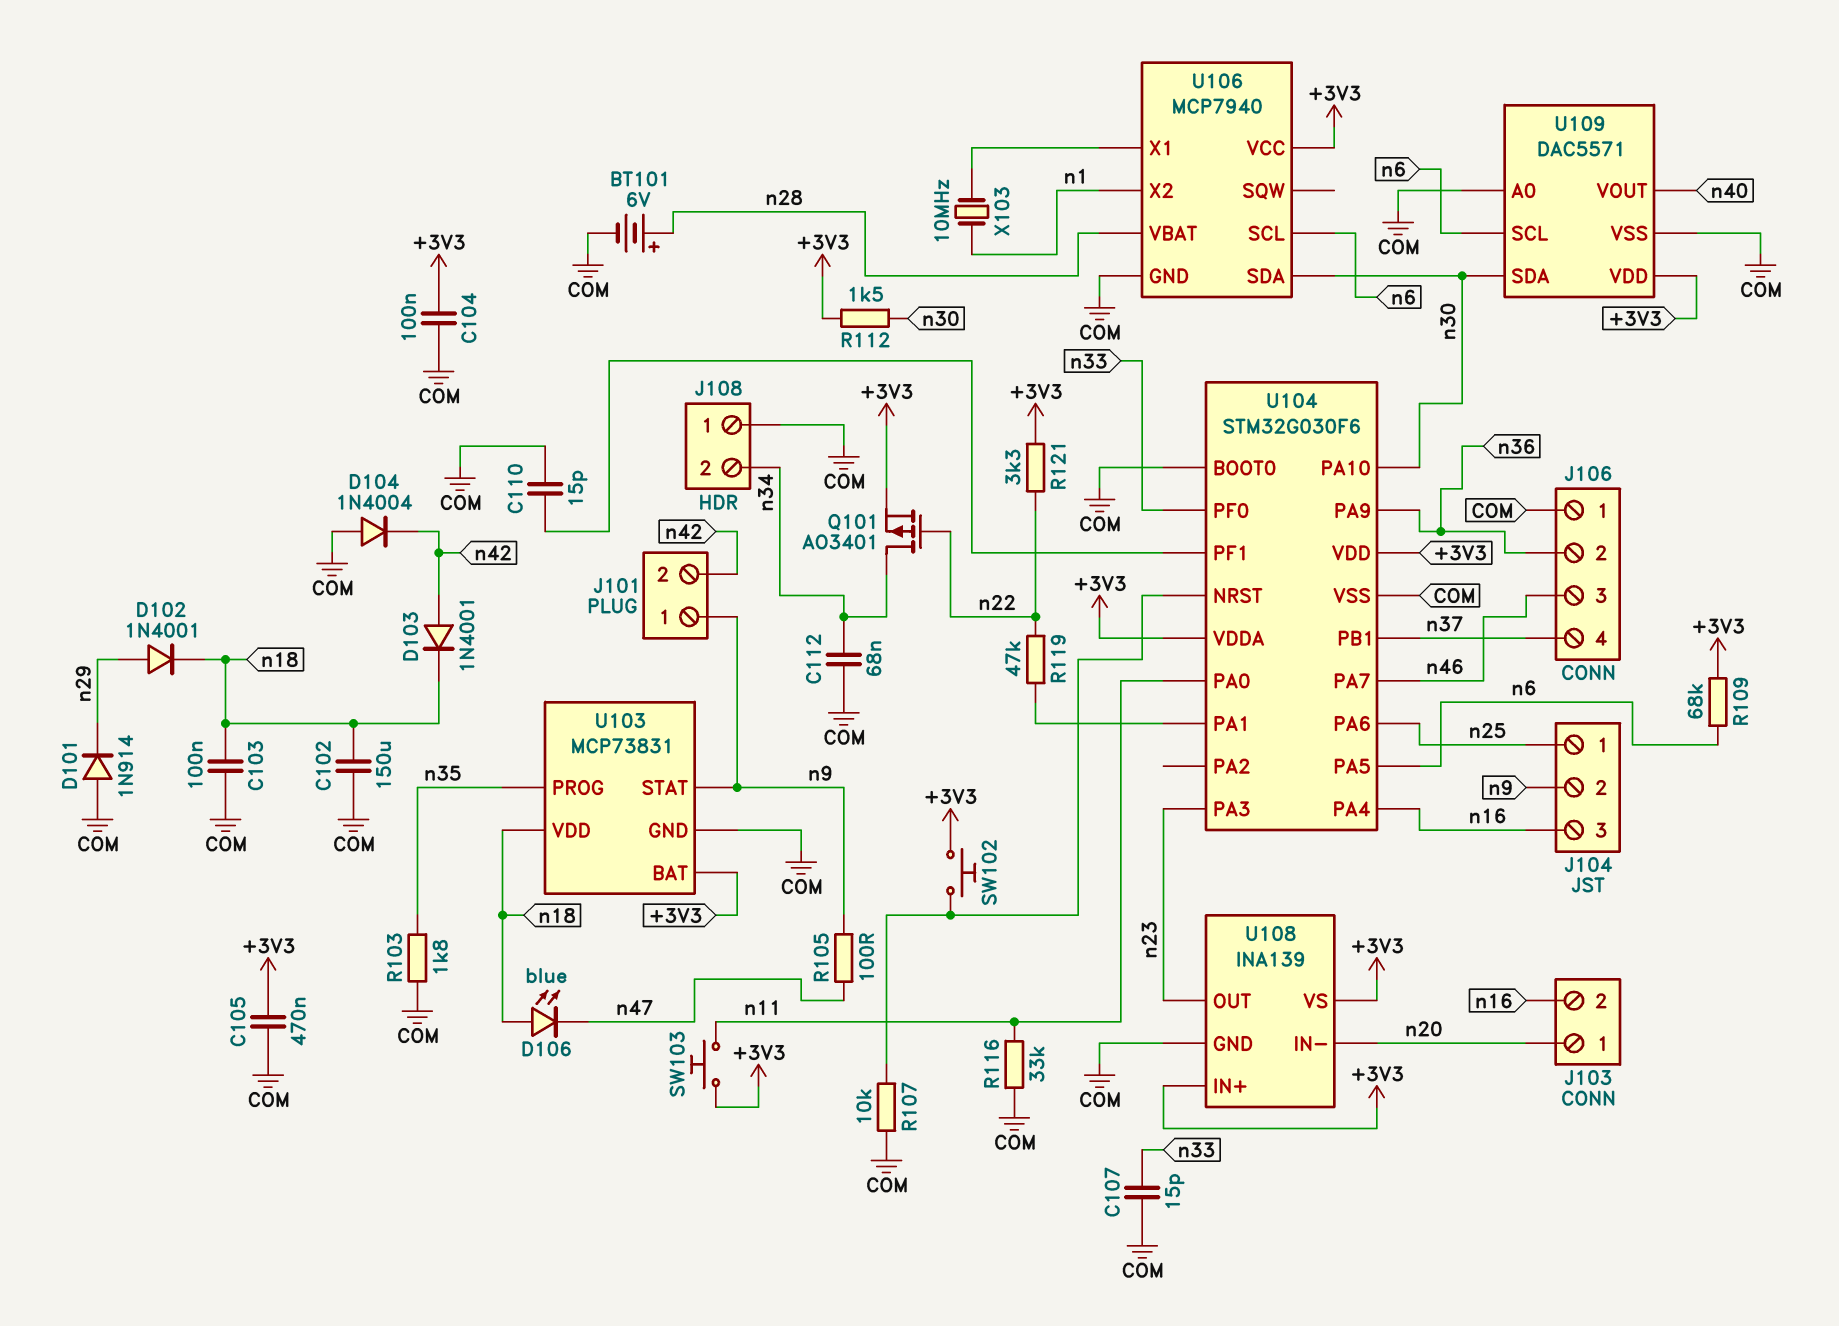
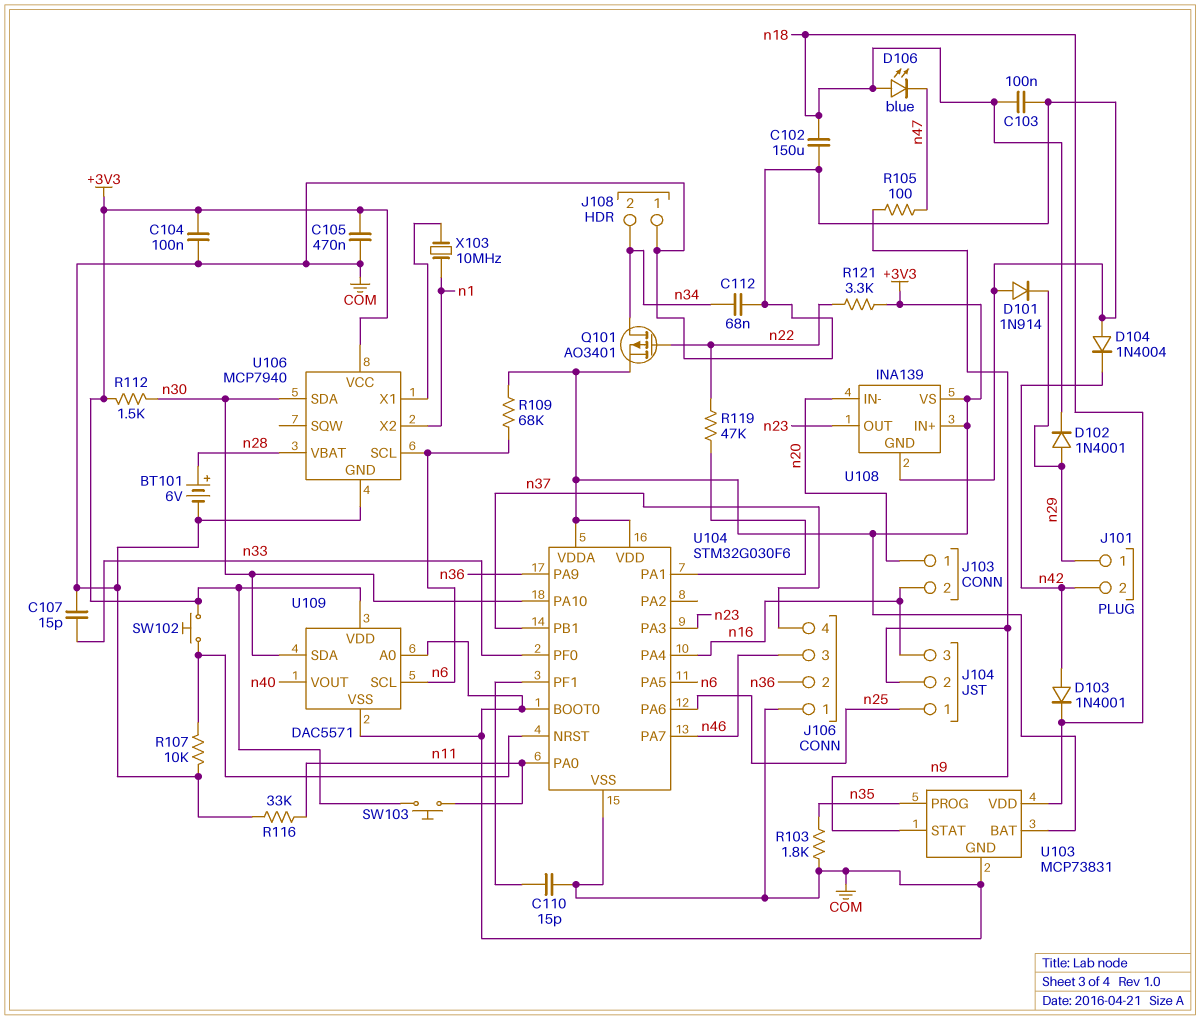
J101 pin 1: n9 -> n29

